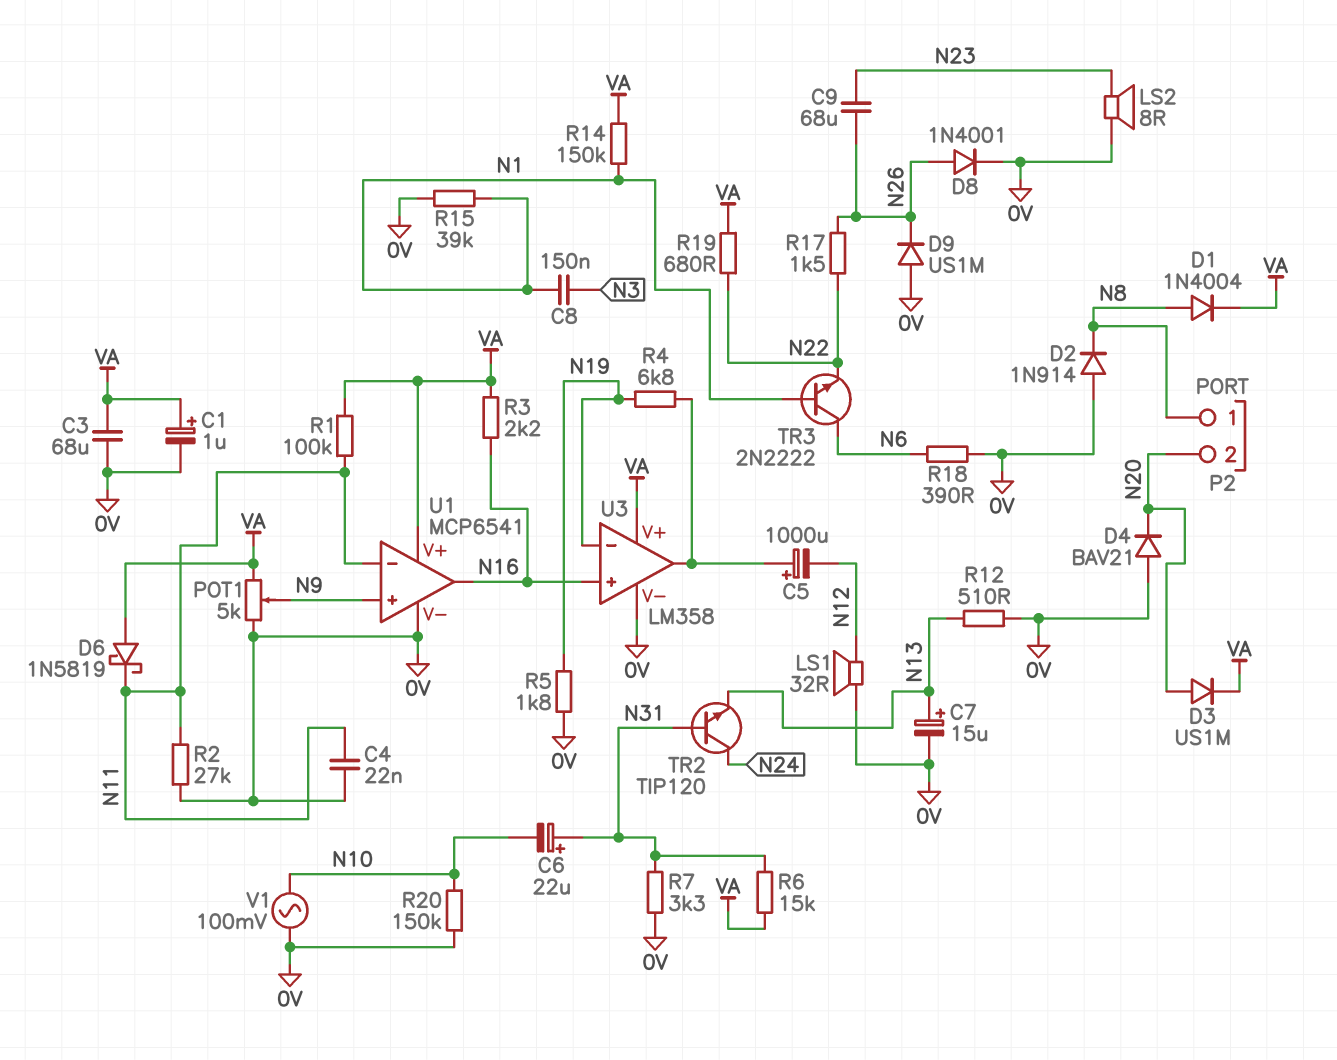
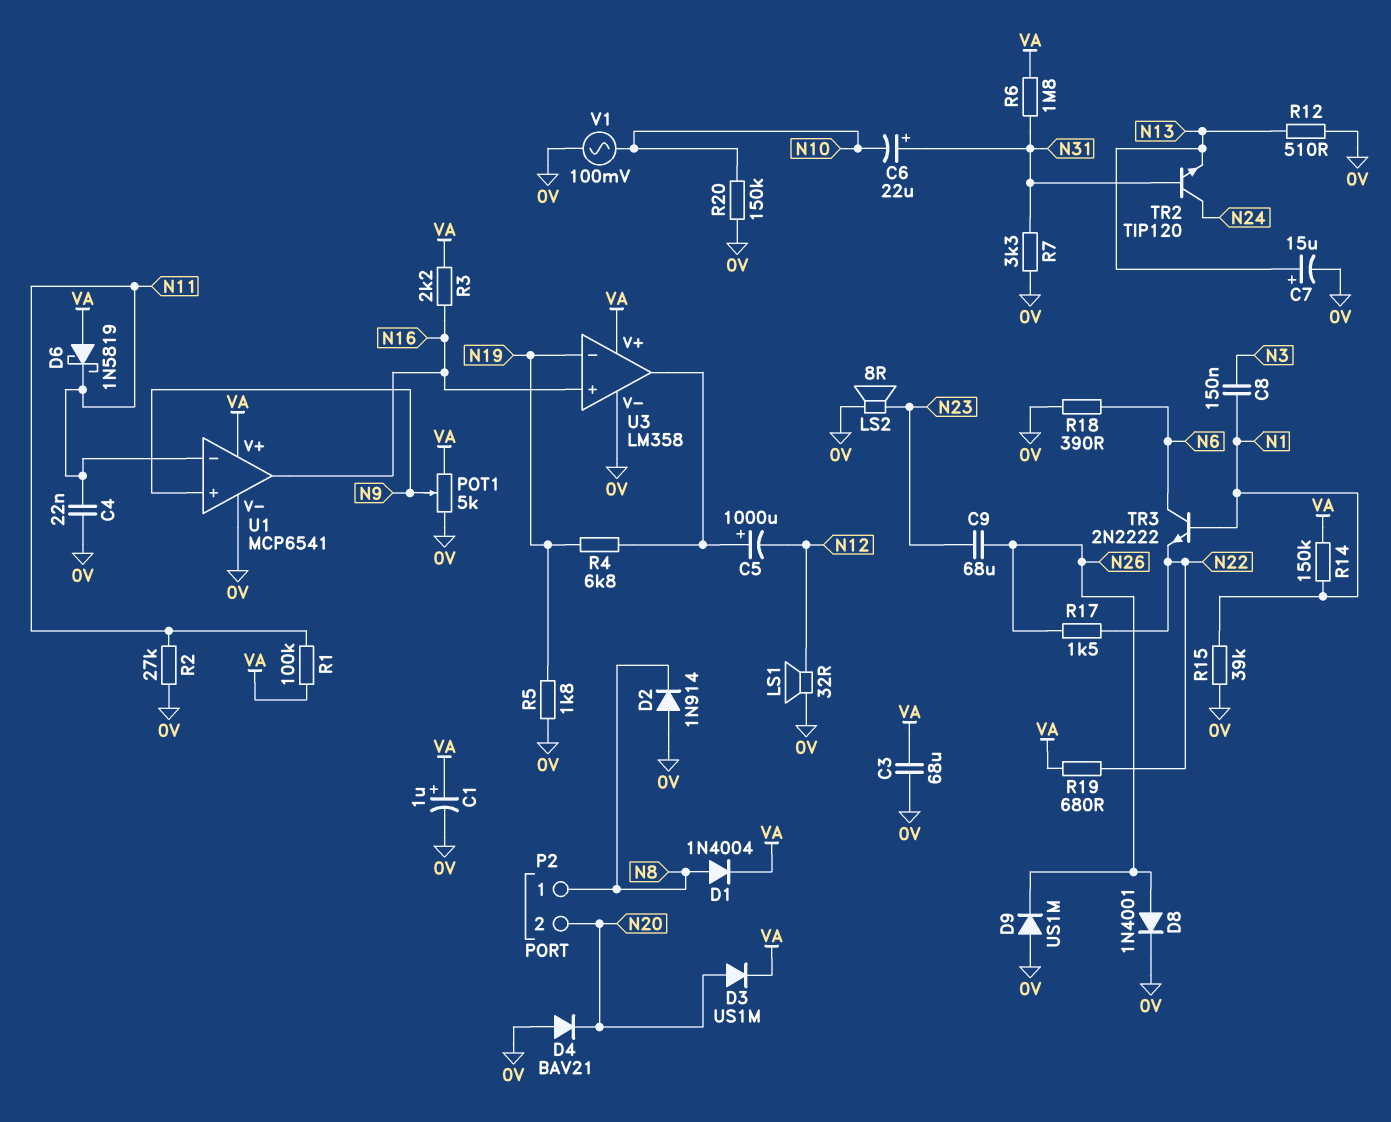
R6: 15k (N31, VA) -> 1.8M (N31, VA)

